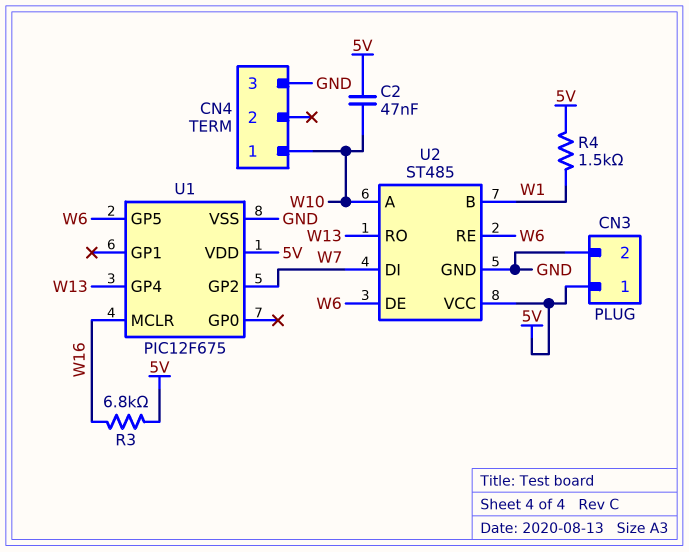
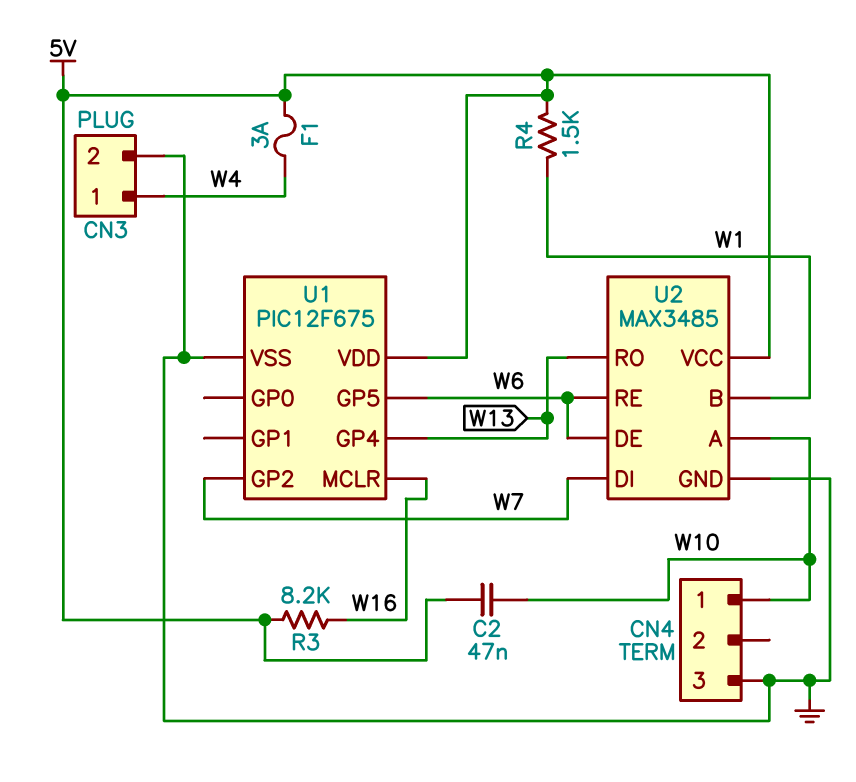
CN3 pin 1: 5V -> W4
F1: none -> 3A (5V, W4)
R3: 6.8k (5V, W16) -> 8.2k (5V, W16)
U2: ST485 -> MAX3485

